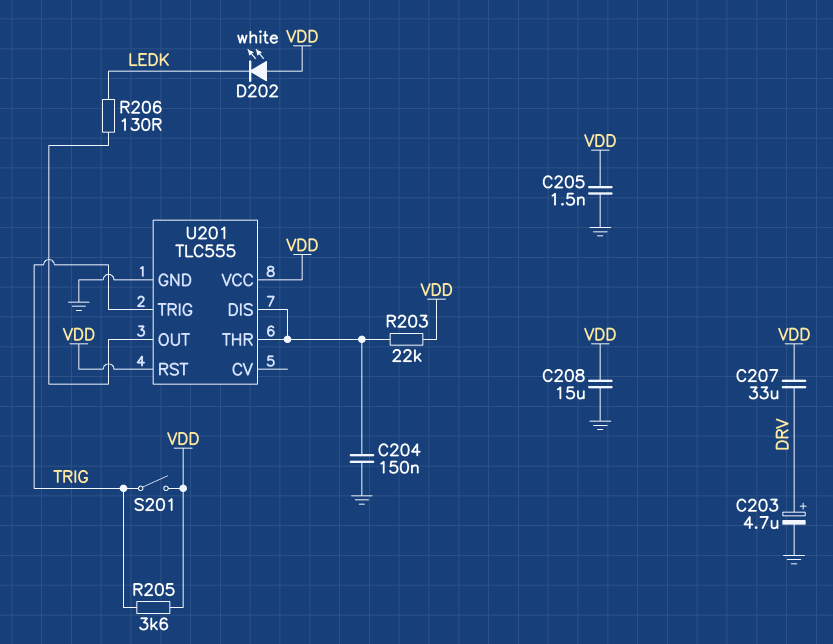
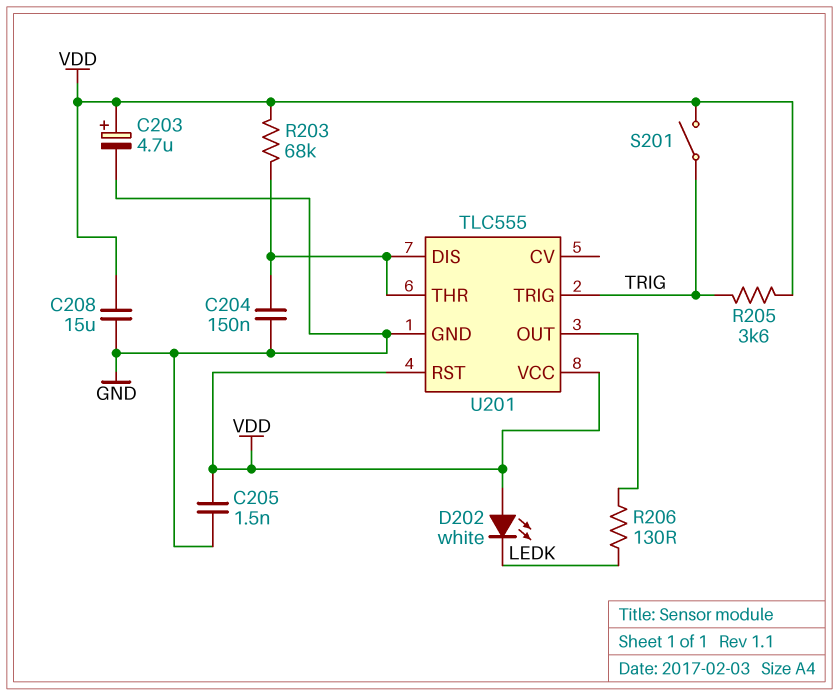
C203: 4.7uF (plus DRV, minus GND) -> 4.7uF (plus VDD, minus GND)
C207: 33uF (DRV, VDD) -> none
R203: 22k (U201/DIS, VDD) -> 68k (U201/DIS, VDD)

